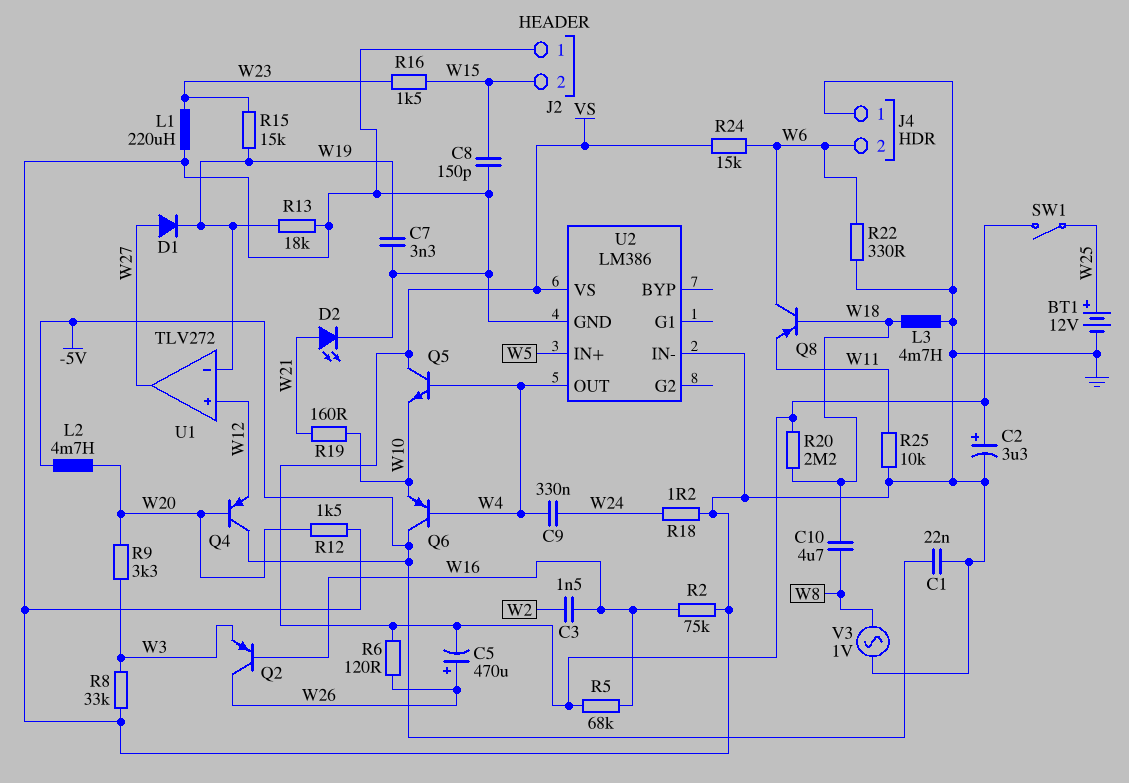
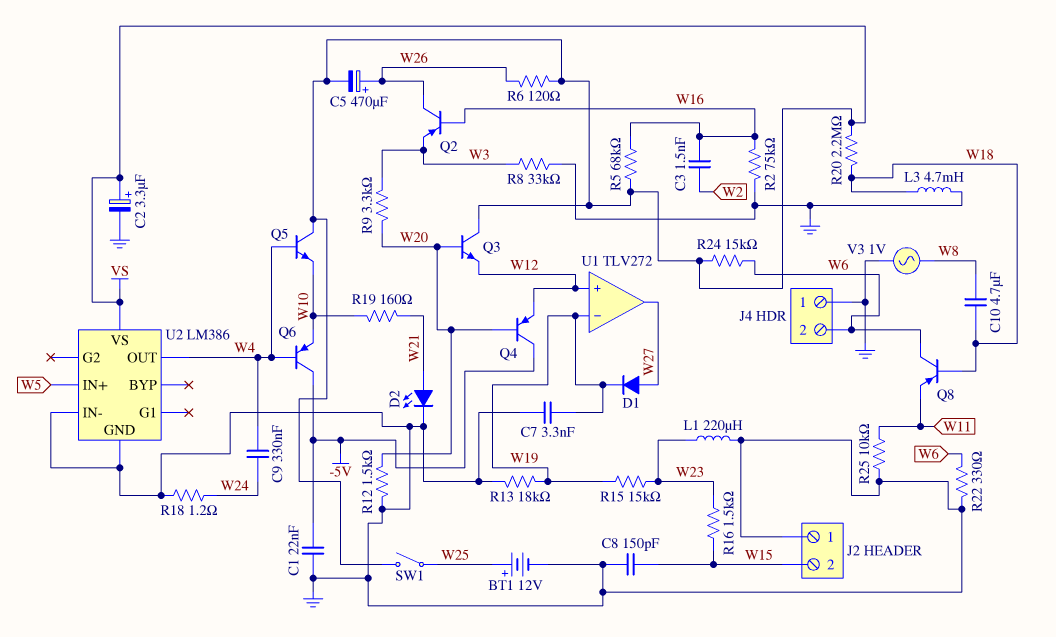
L2: 4.7mH (-5V, W20) -> none
Q3: none -> NPN (B W20, C VS, E W12)

